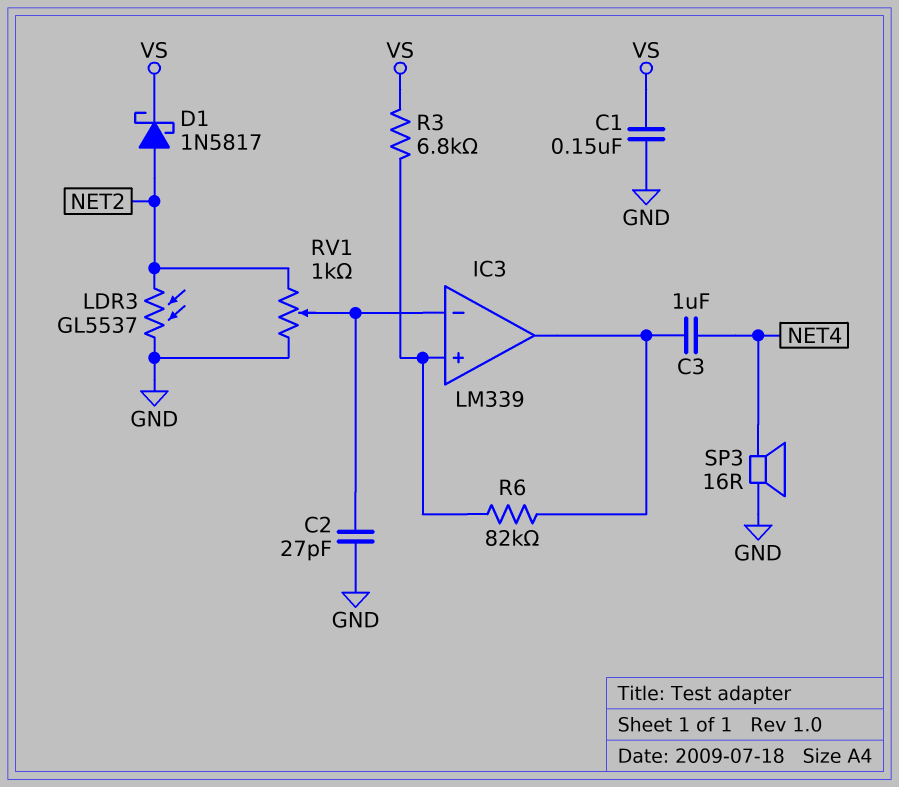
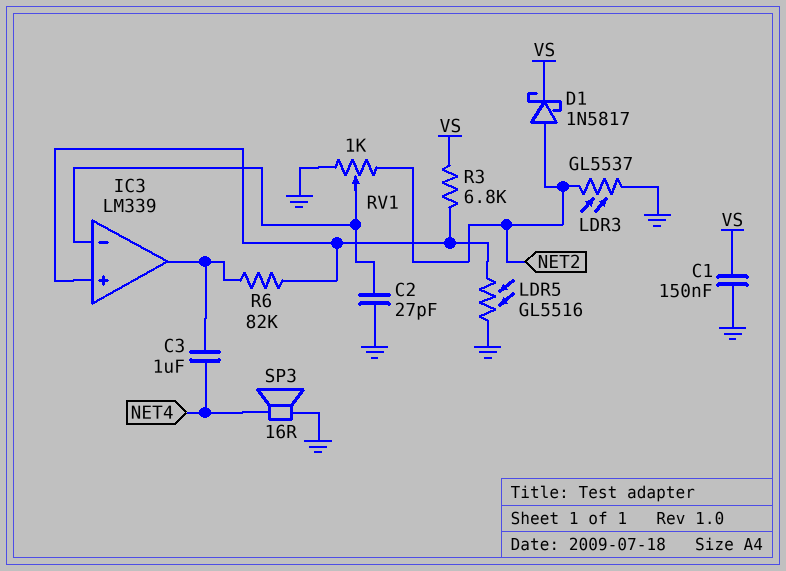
LDR5: none -> GL5516 (GND, IC3/in+)

